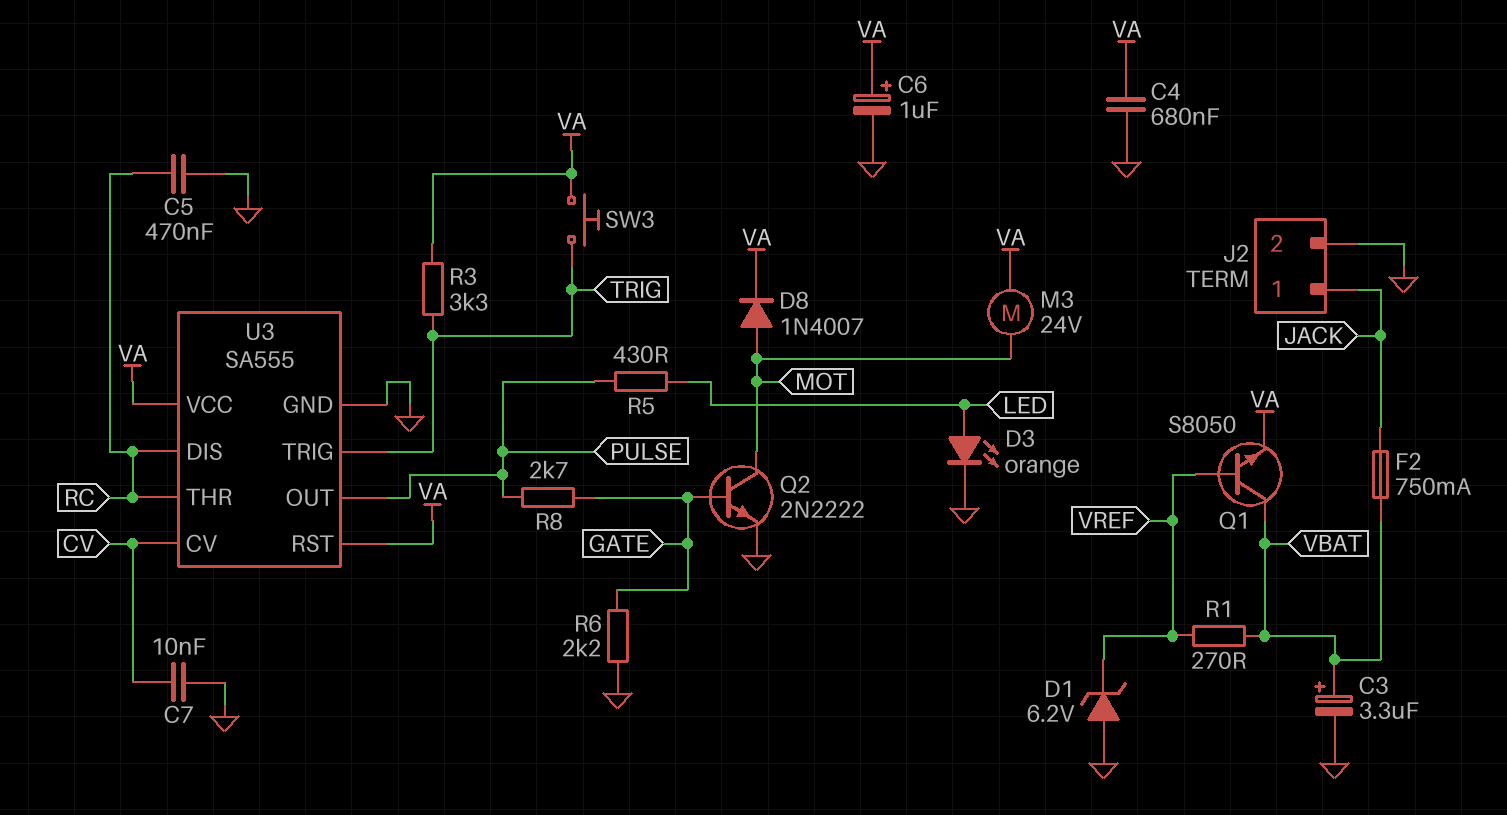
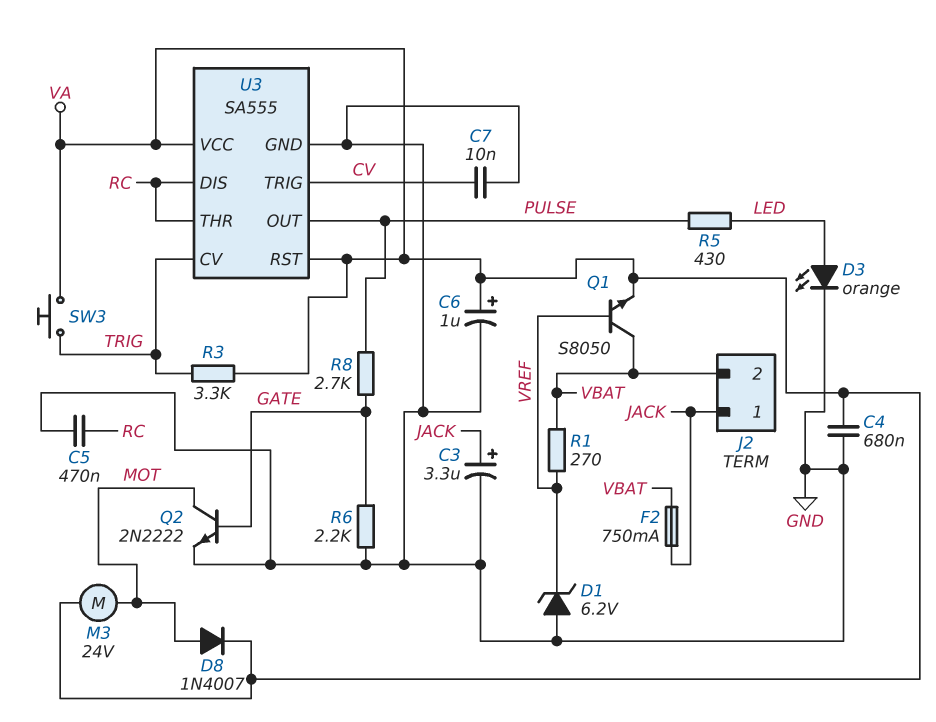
C3: 3.3uF (plus VBAT, minus GND) -> 3.3uF (plus JACK, minus GND)
J2 pin 2: GND -> VBAT
U3 pin CV: CV -> TRIG
U3 pin TRIG: TRIG -> CV

